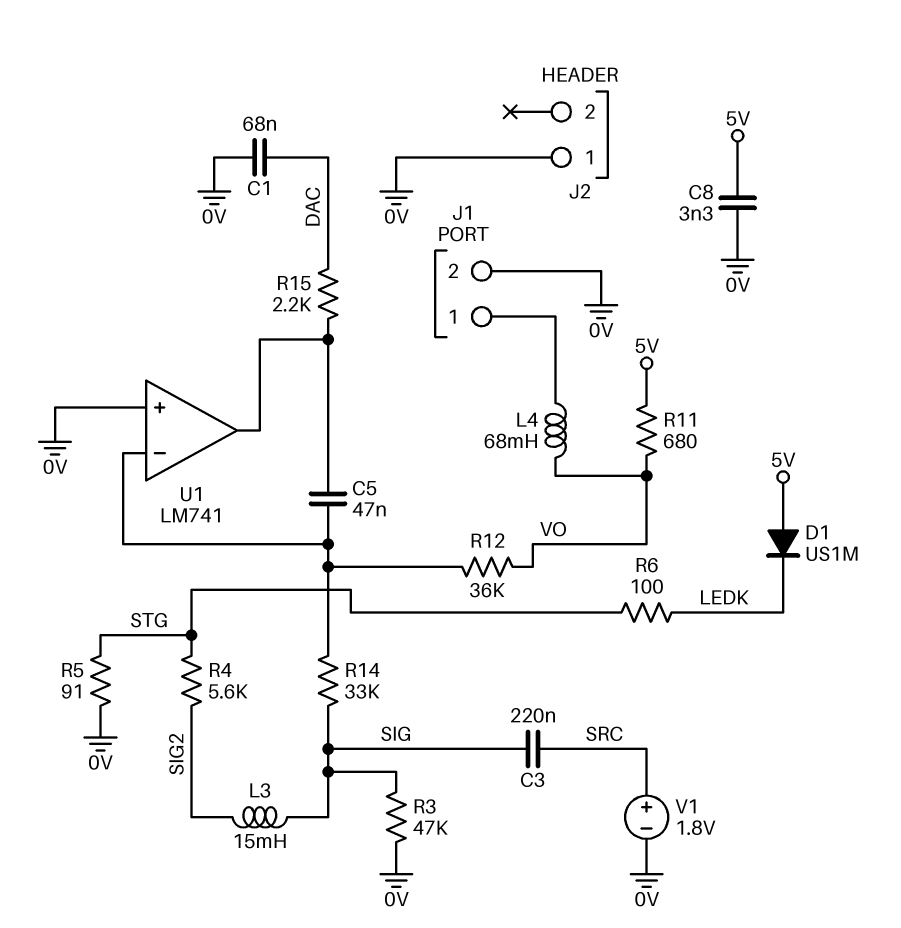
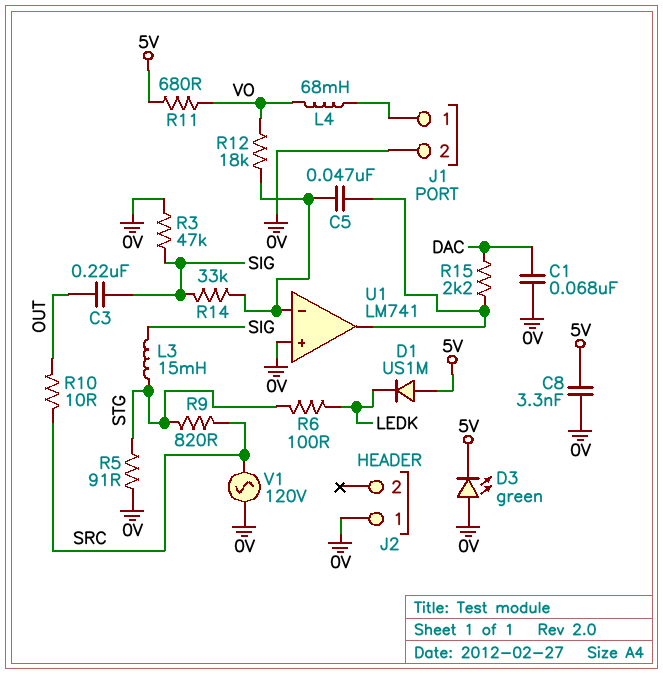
C3: 220nF (SIG, SRC) -> 220nF (OUT, SIG)
D3: none -> LED green (A 0V, K 5V)
L3: 15mH (SIG, SIG2) -> 15mH (SIG, STG)
R4: 5.6k (SIG2, STG) -> none
R9: none -> 820 (SRC, STG)
R10: none -> 10 (OUT, SRC)
R12: 36k (U1/in-, VO) -> 18k (U1/in-, VO)
V1: 1.8V (plus SRC, minus 0V) -> AC 120V (0V, SRC)

